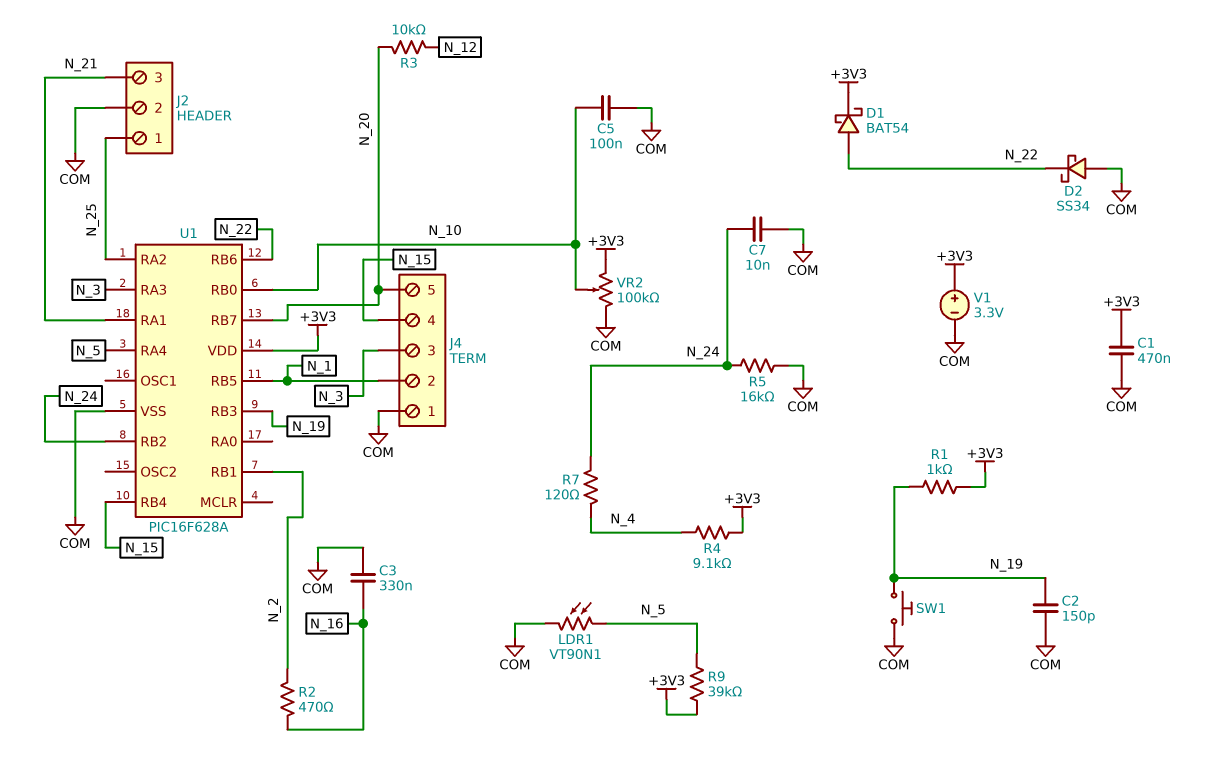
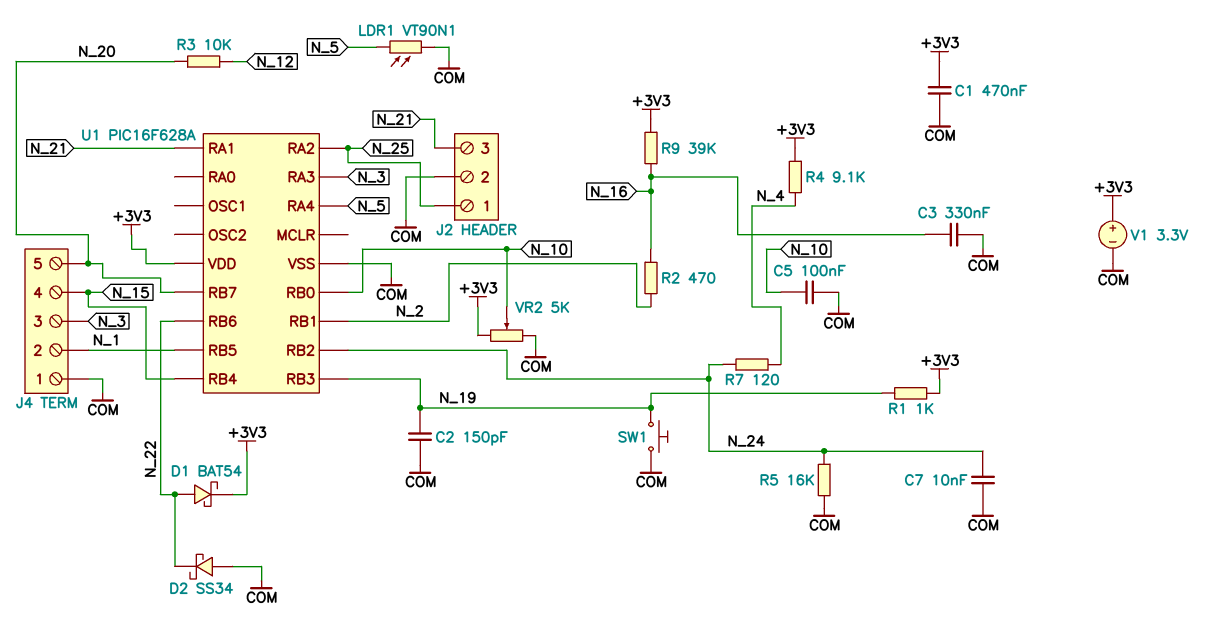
R9: 39k (+3V3, N_5) -> 39k (+3V3, N_16)
VR2: 100k (+3V3, COM, wiper N_10) -> 5k (+3V3, COM, wiper N_10)

